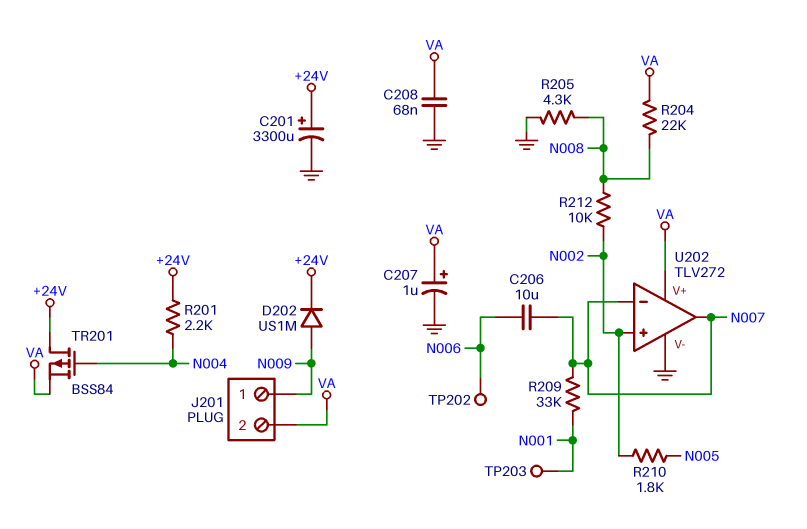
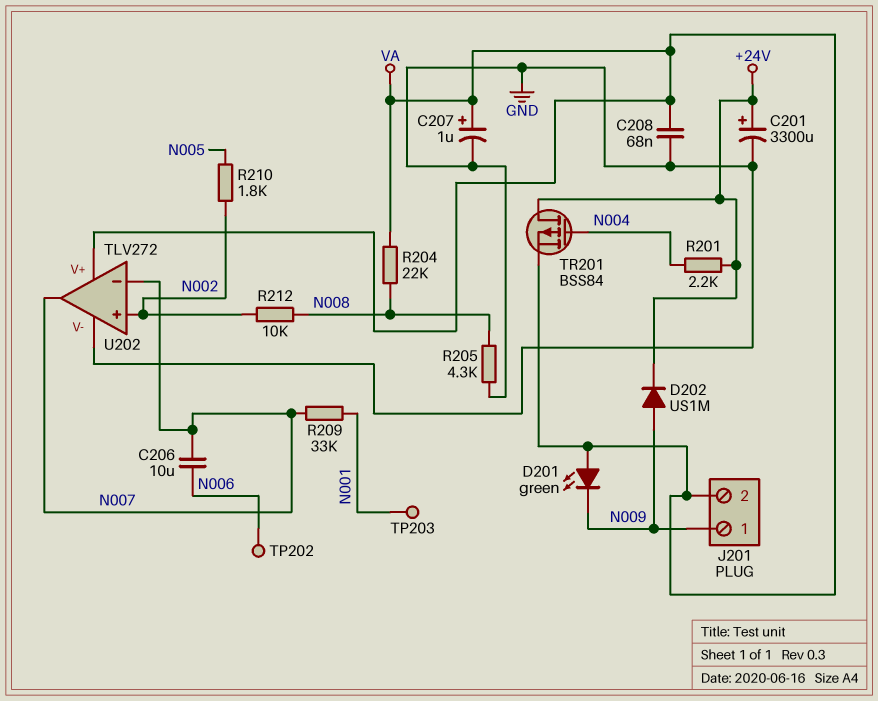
D201: none -> LED green (A VA, K N009)

